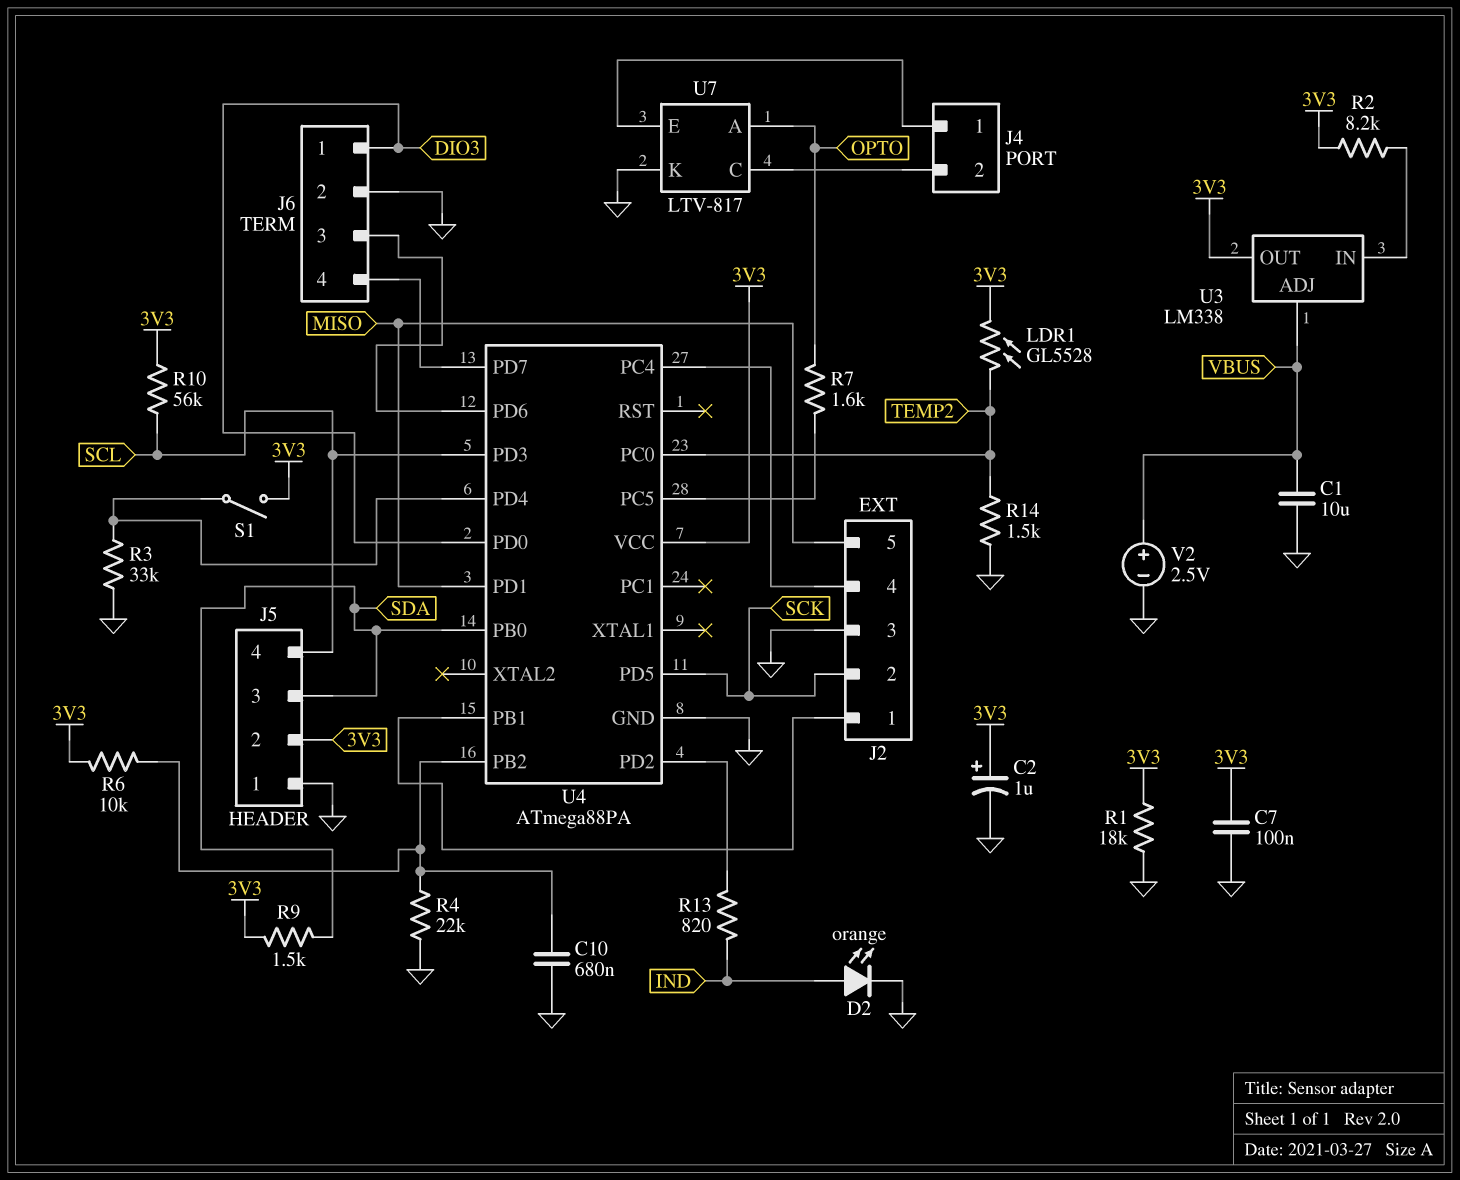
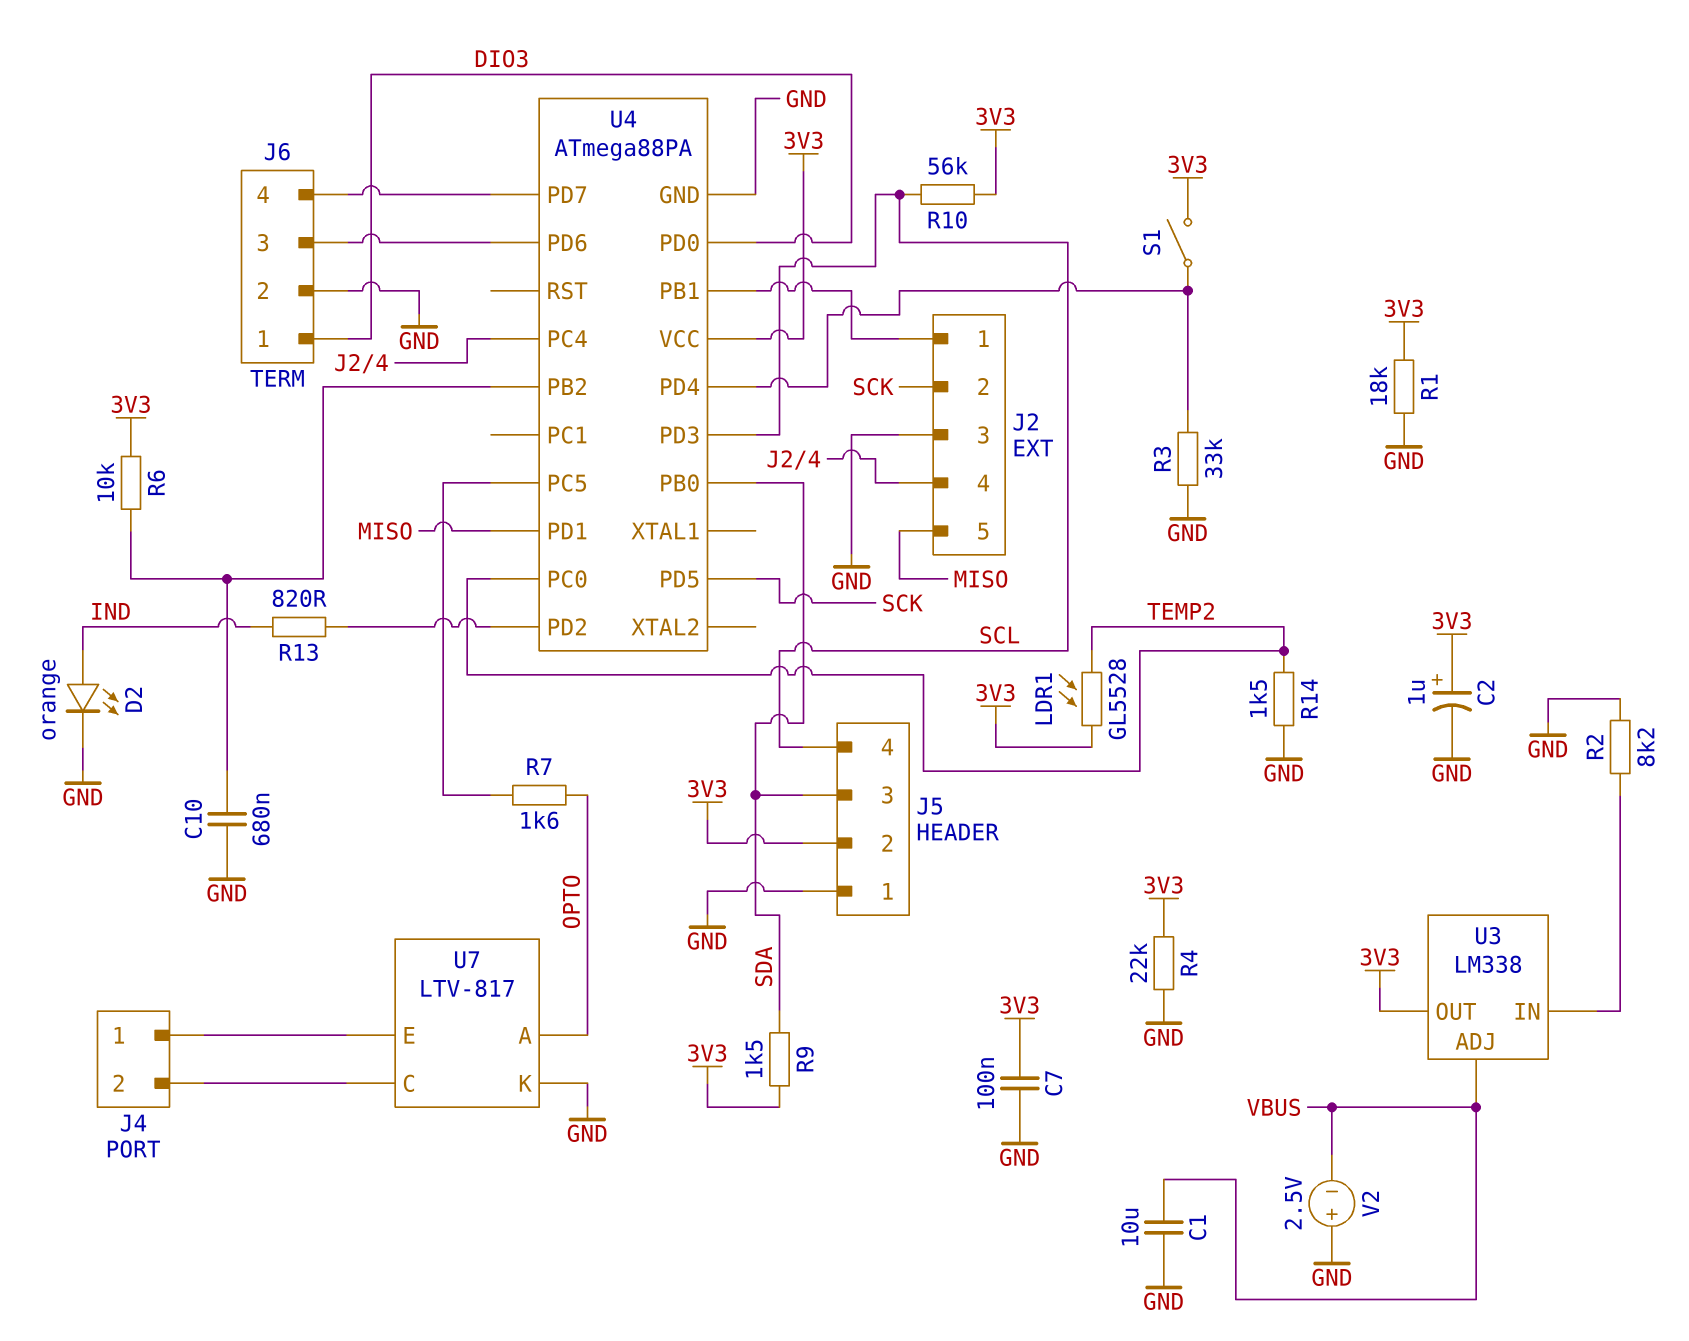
R2: 8.2k (3V3, U3/IN) -> 8.2k (GND, U3/IN)
R4: 22k (GND, U4/PB2) -> 22k (3V3, GND)
V2: 2.5V (plus VBUS, minus GND) -> 2.5V (plus GND, minus VBUS)

